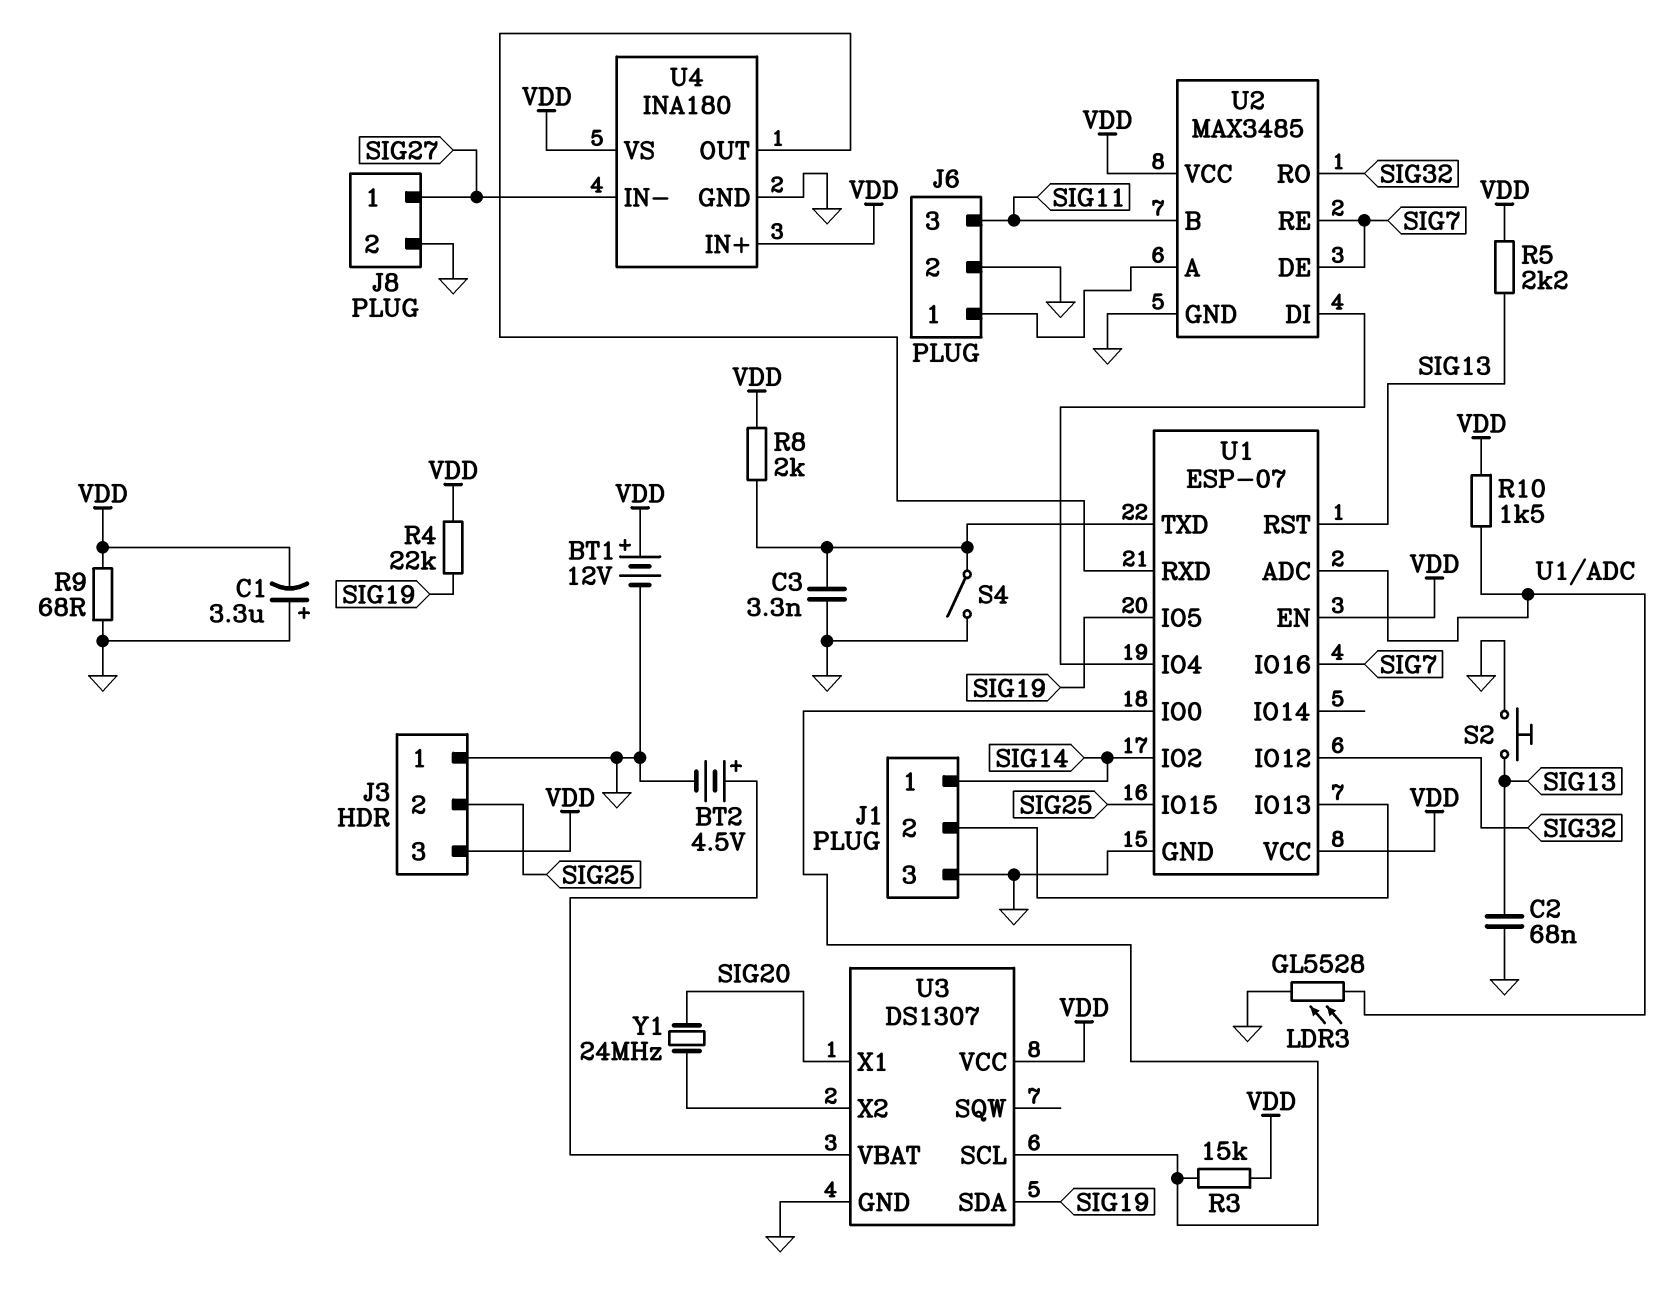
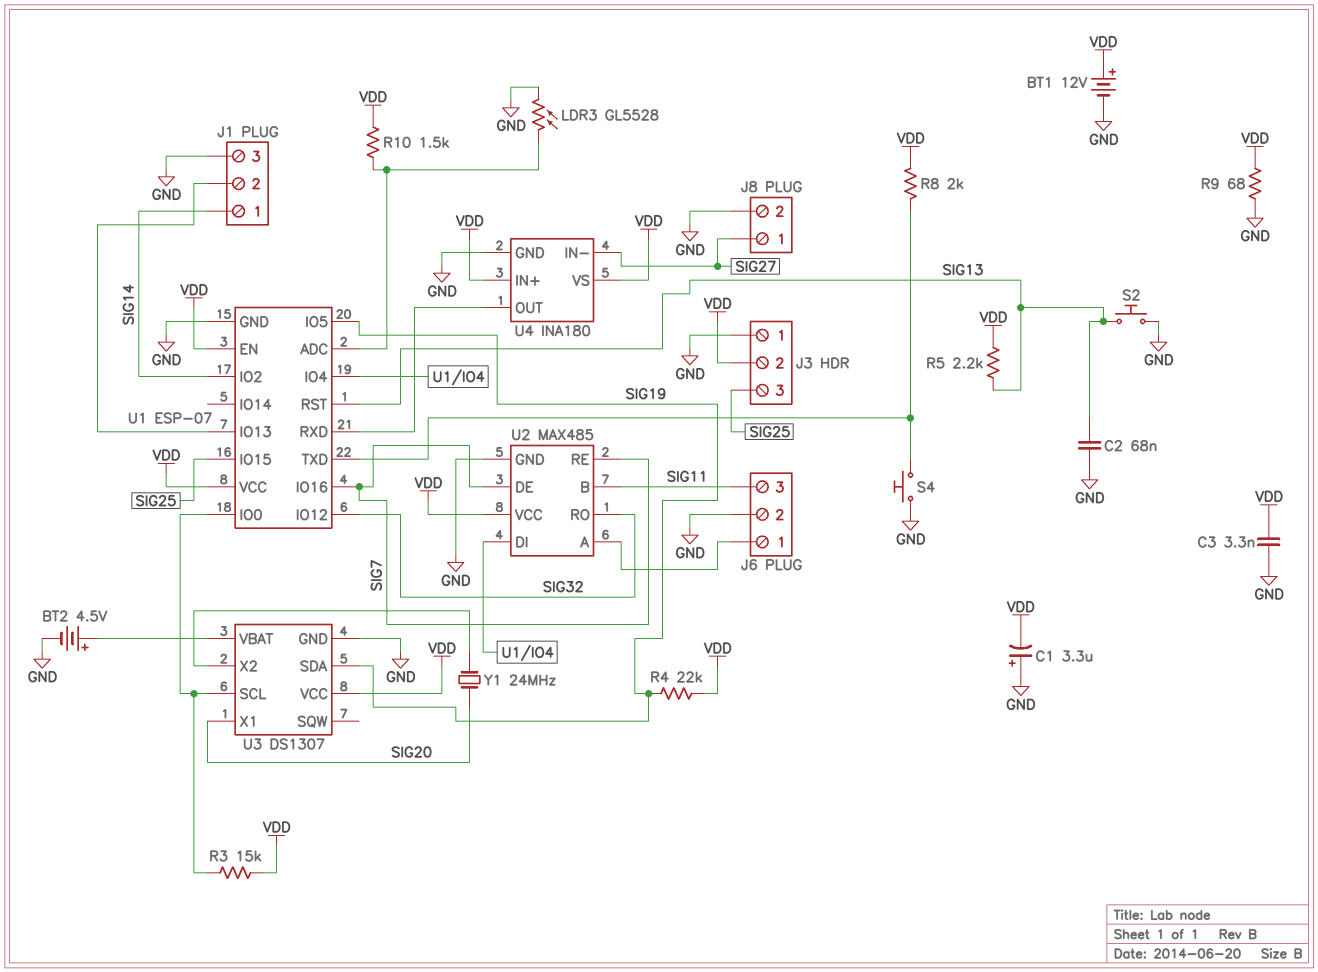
C3: 3.3nF (GND, U1/TXD) -> 3.3nF (GND, VDD)
J3 pin 2: SIG25 -> VDD
J3 pin 3: VDD -> SIG25
S4: switch (GND, U1/TXD) -> button (GND, U1/TXD)
U2: MAX3485 -> MAX485

